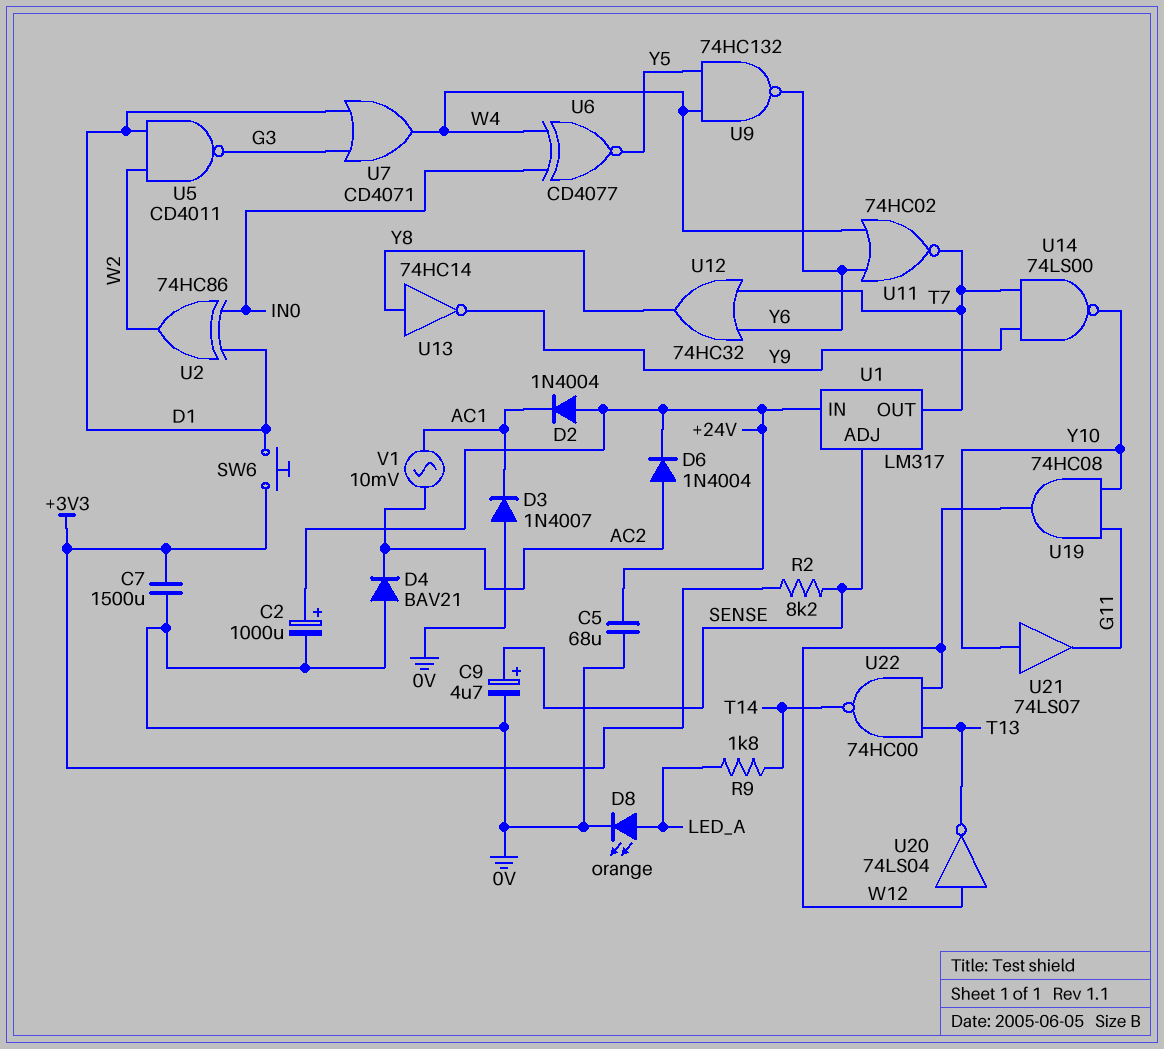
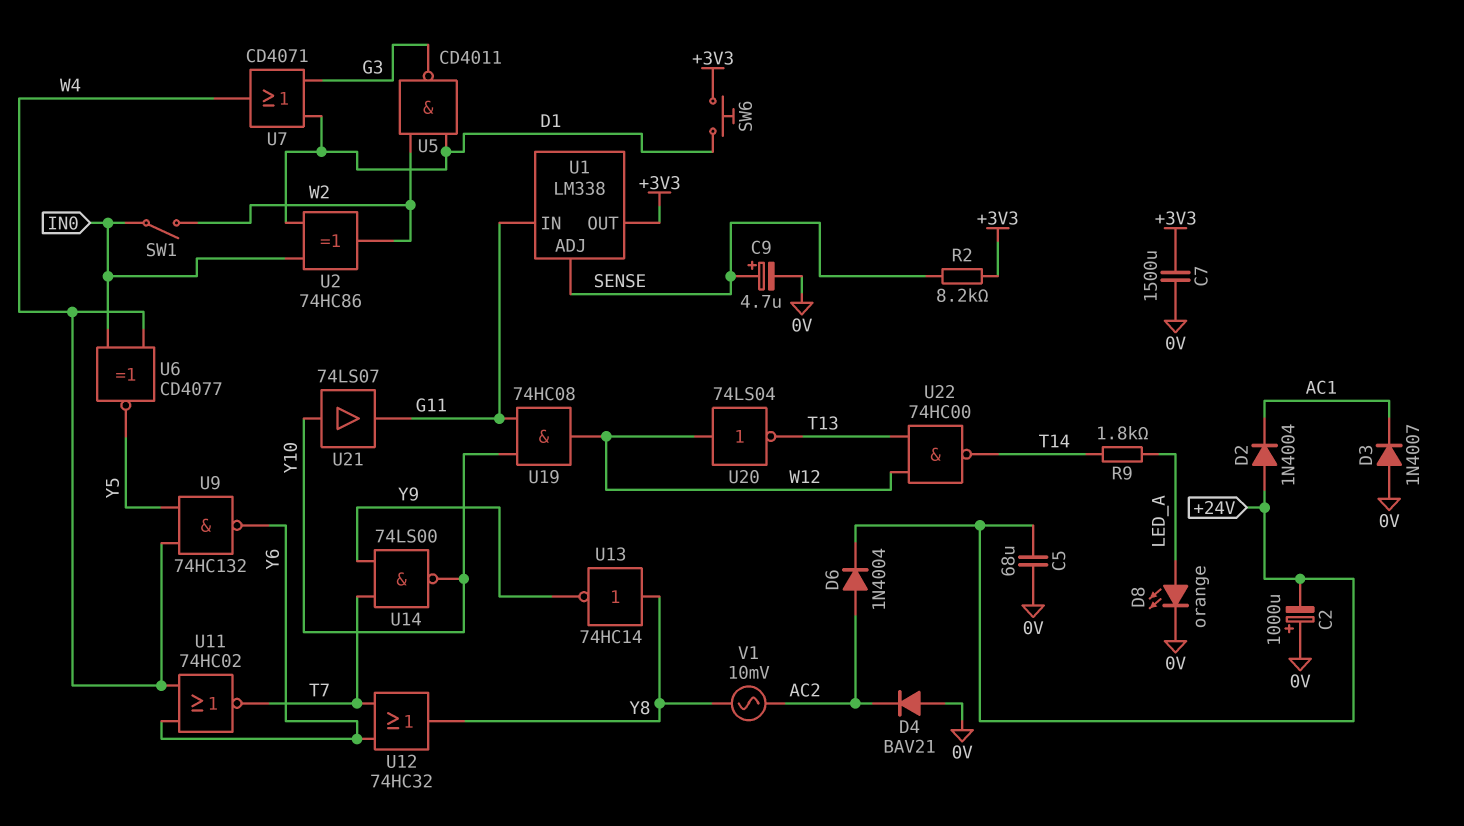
C2: 1000uF (plus +24V, minus 0V) -> 1000uF (plus 0V, minus +24V)
SW1: none -> switch (IN0, W2)
U1: LM317 -> LM338
U1 pin IN: +24V -> G11
U1 pin OUT: T7 -> +3V3
V1: AC 10mV (AC1, AC2) -> AC 10mV (AC2, Y8)

